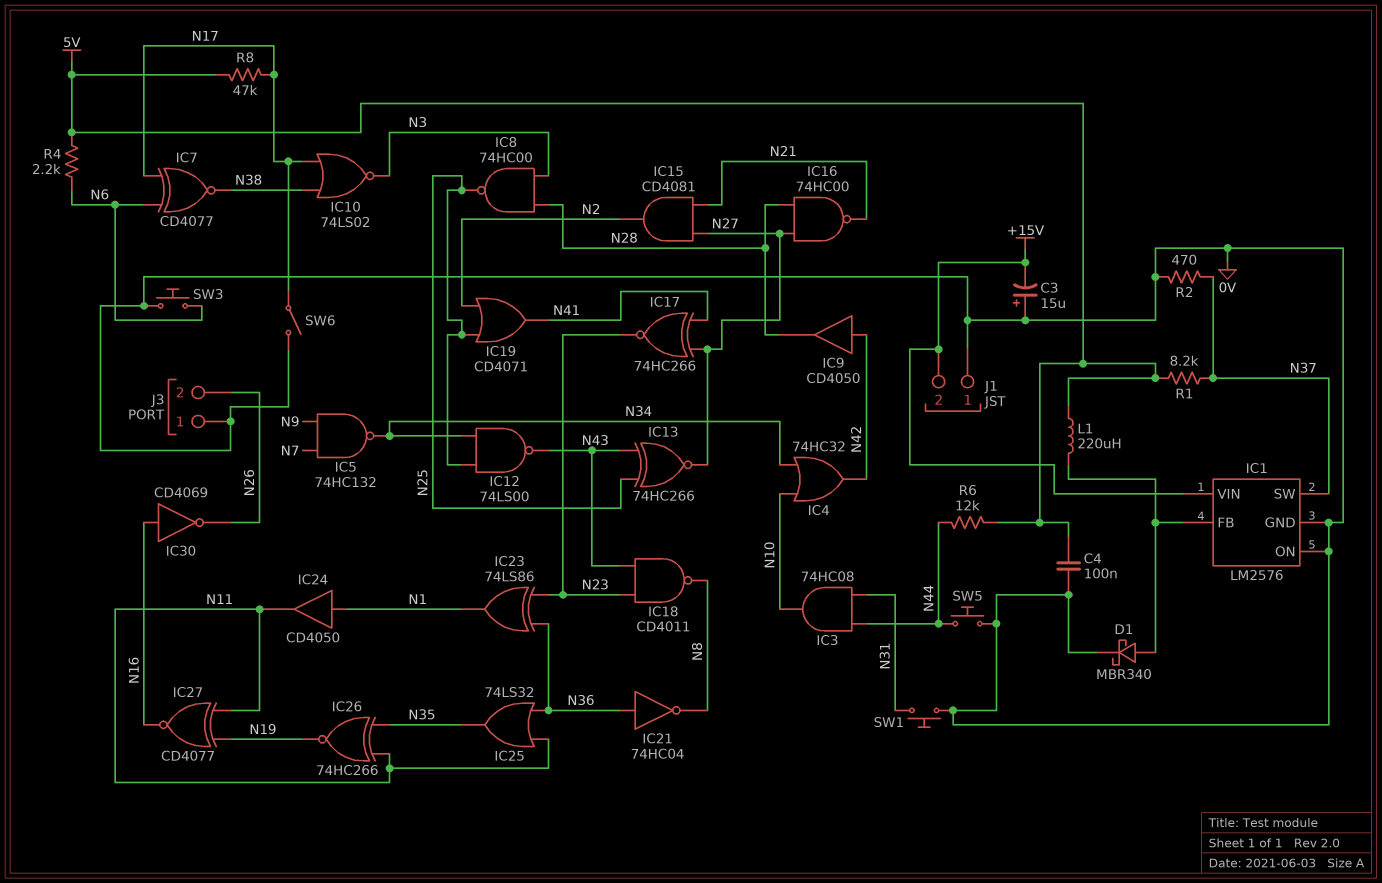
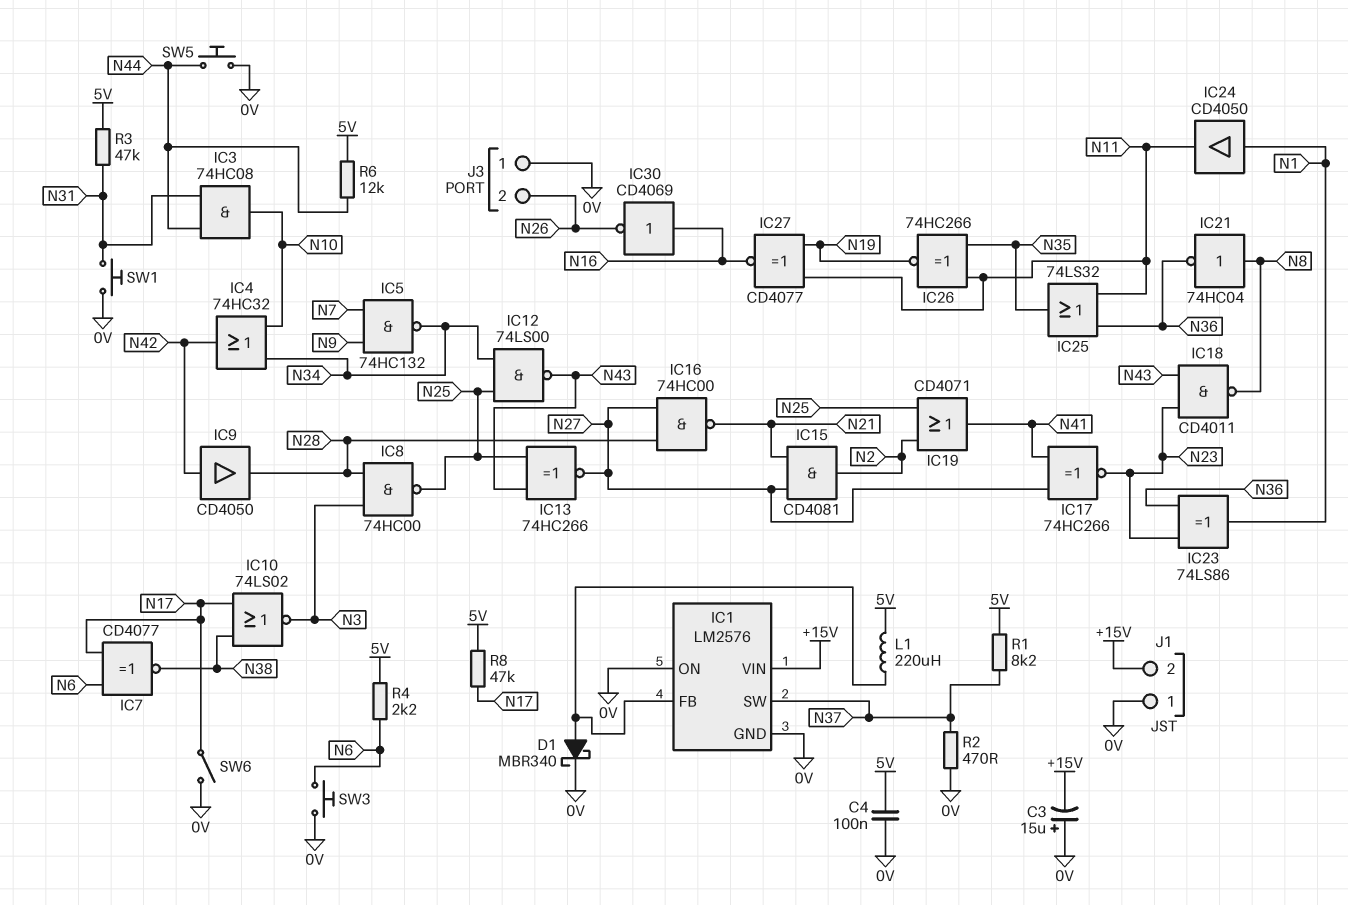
IC21: NOT 74HC04 (in N36, out N8) -> NOT 74HC04 (in N8, out N36)
R3: none -> 47k (5V, N31)

